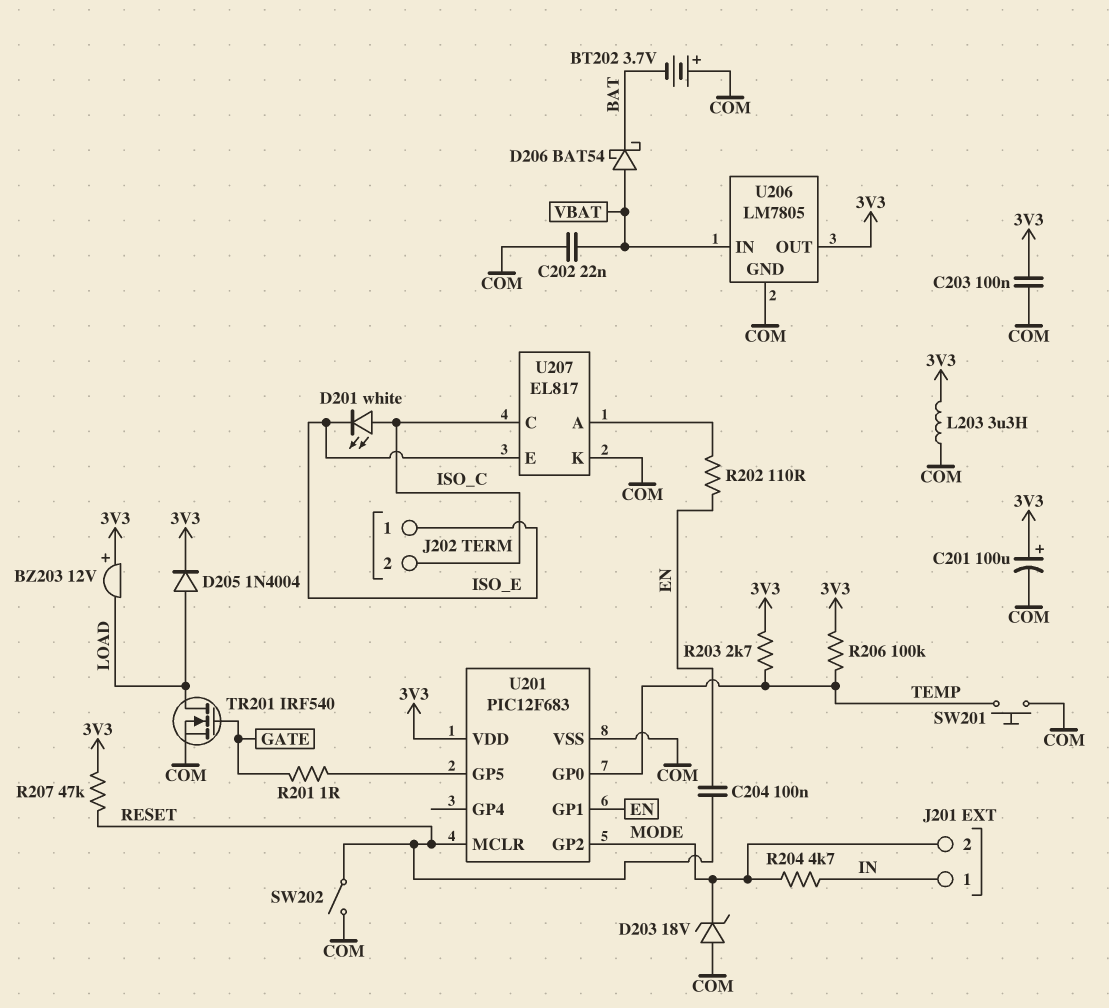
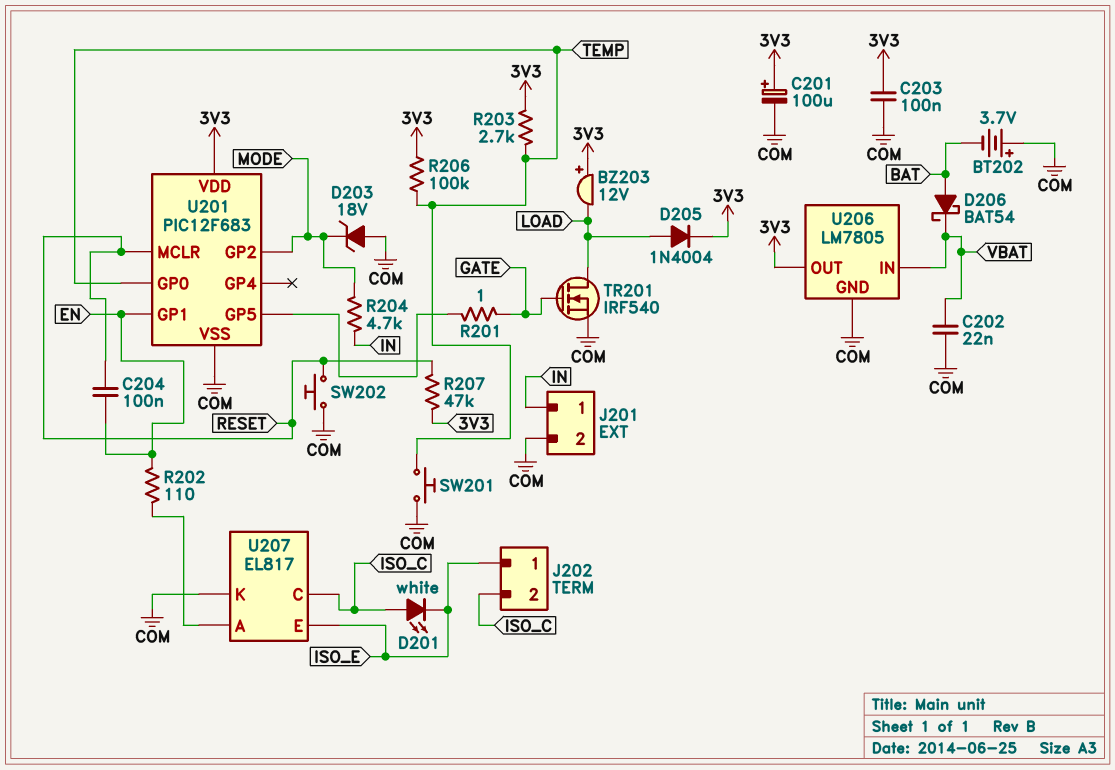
D206: schottky BAT54 (A VBAT, K BAT) -> schottky BAT54 (A BAT, K VBAT)
J201 pin 2: MODE -> COM
L203: 3.3uH (3V3, COM) -> none
SW202: switch (COM, RESET) -> button (COM, RESET)

